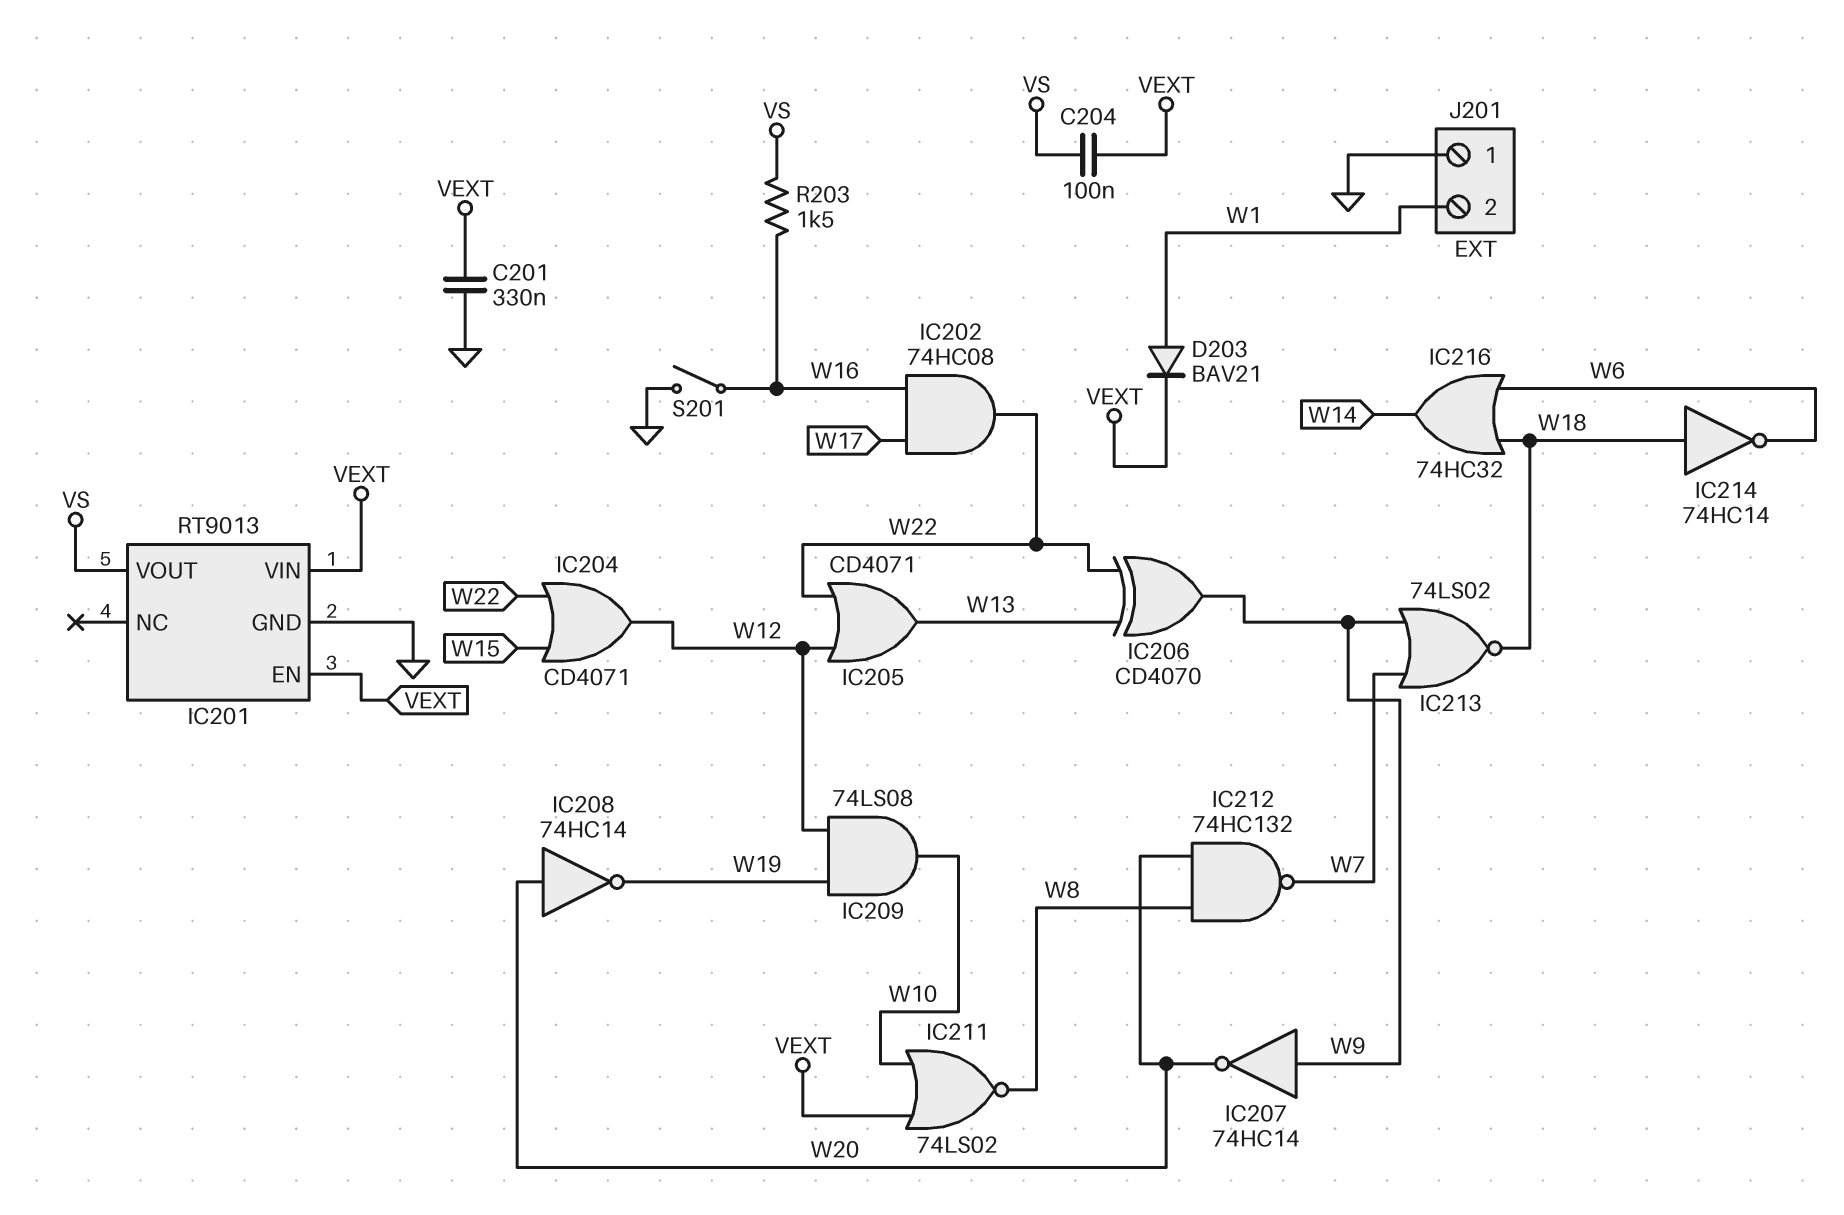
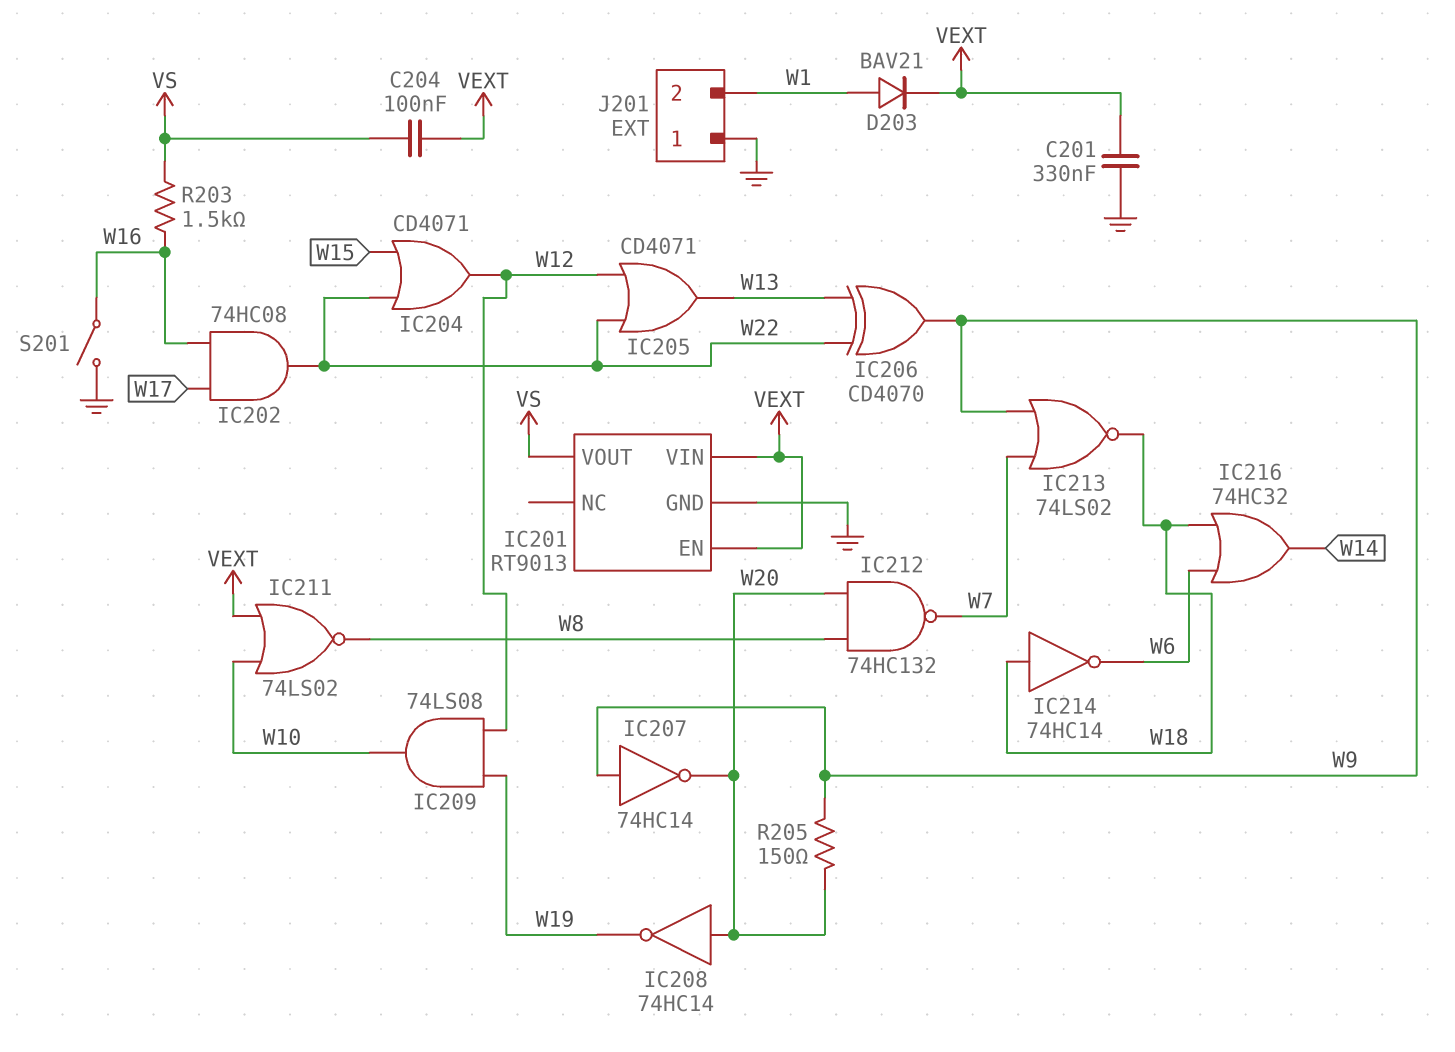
R205: none -> 150 (W9, W20)

